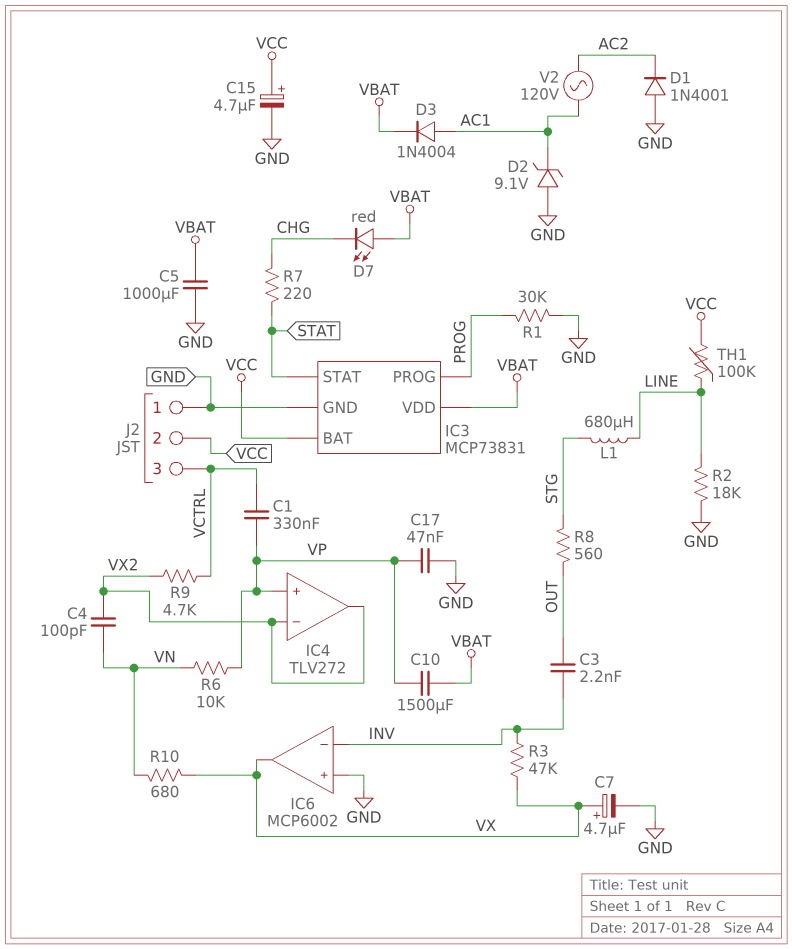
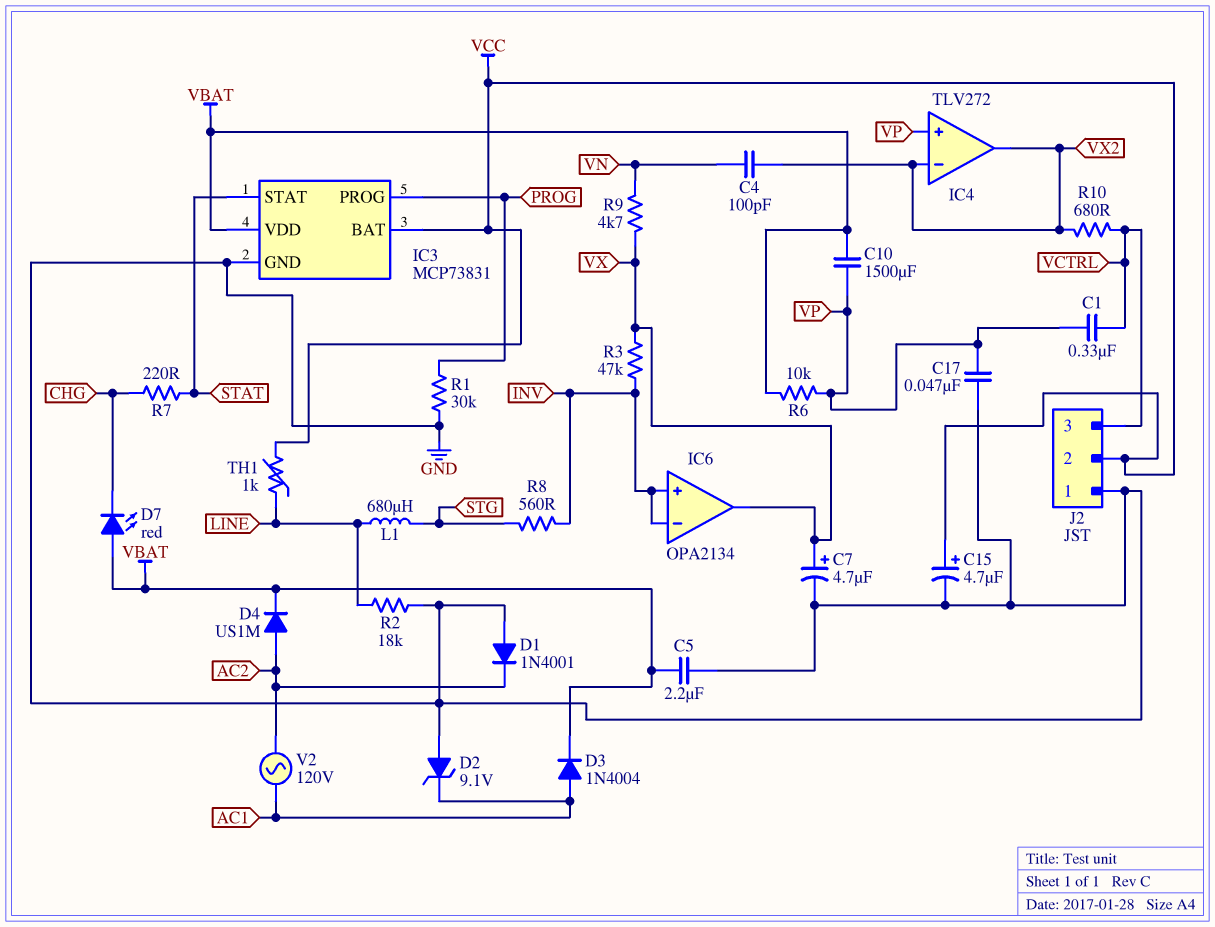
C3: 2.2nF (INV, OUT) -> none
C5: 1000uF (GND, VBAT) -> 2.2uF (GND, VBAT)
D4: none -> diode US1M (A AC2, K VBAT)
IC6: MCP6002 -> OPA2134
IC6 pin in+: GND -> INV
R6: 10k (VN, VP) -> 10k (VBAT, VP)
R8: 560 (OUT, STG) -> 560 (INV, STG)
R9: 4.7k (VCTRL, VX2) -> 4.7k (VN, VX)
R10: 680 (VN, VX) -> 680 (VCTRL, VX2)
TH1: 100k (LINE, VCC) -> 1k (LINE, VCC)

